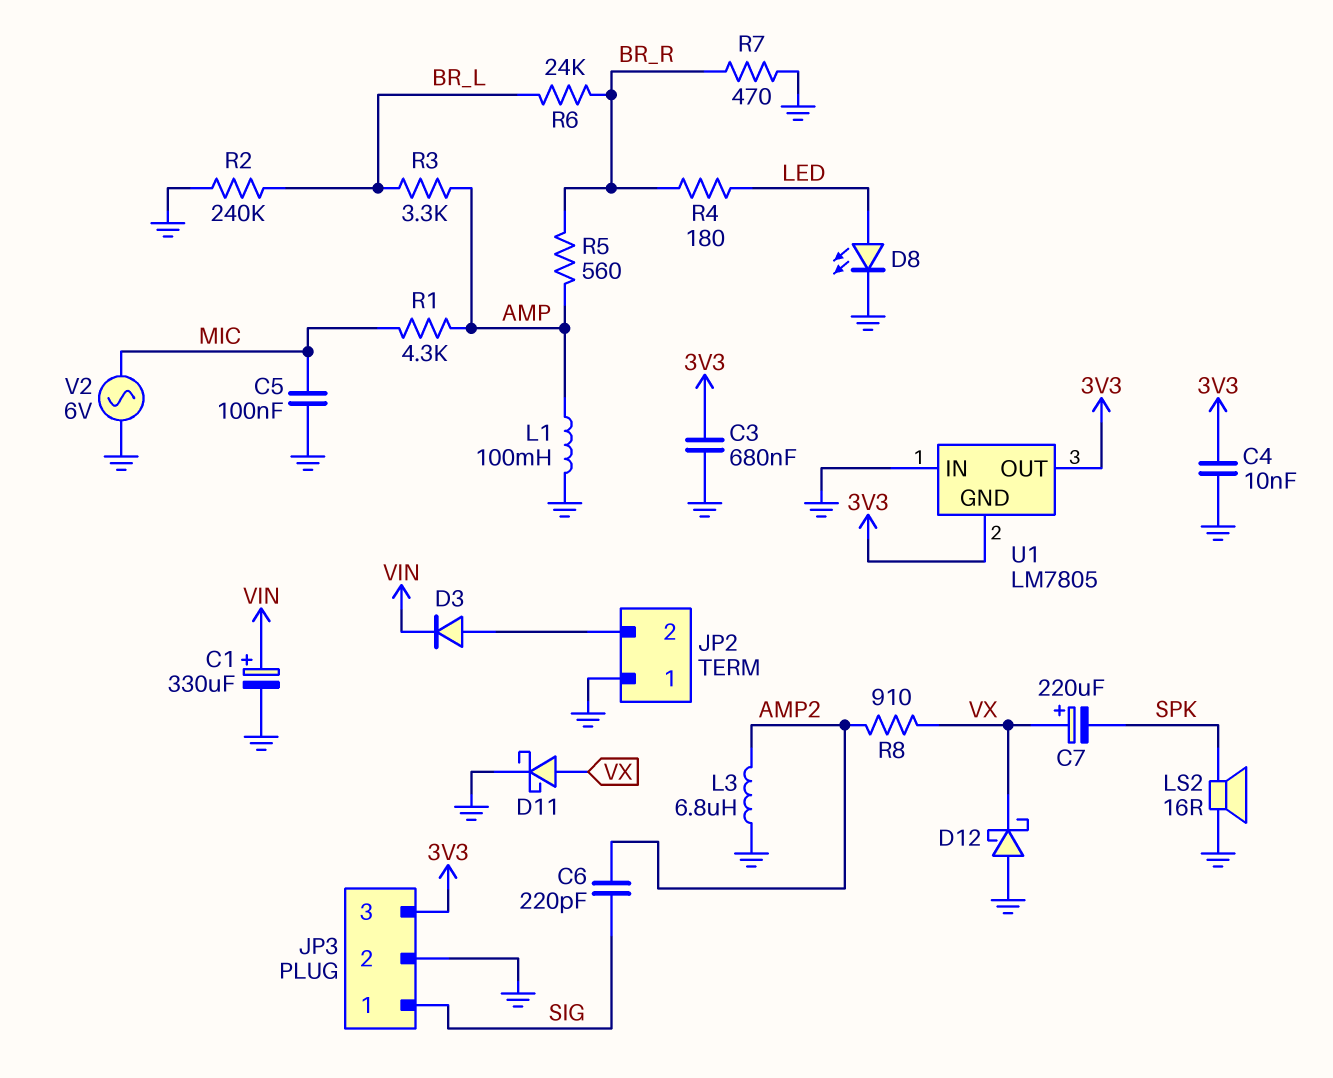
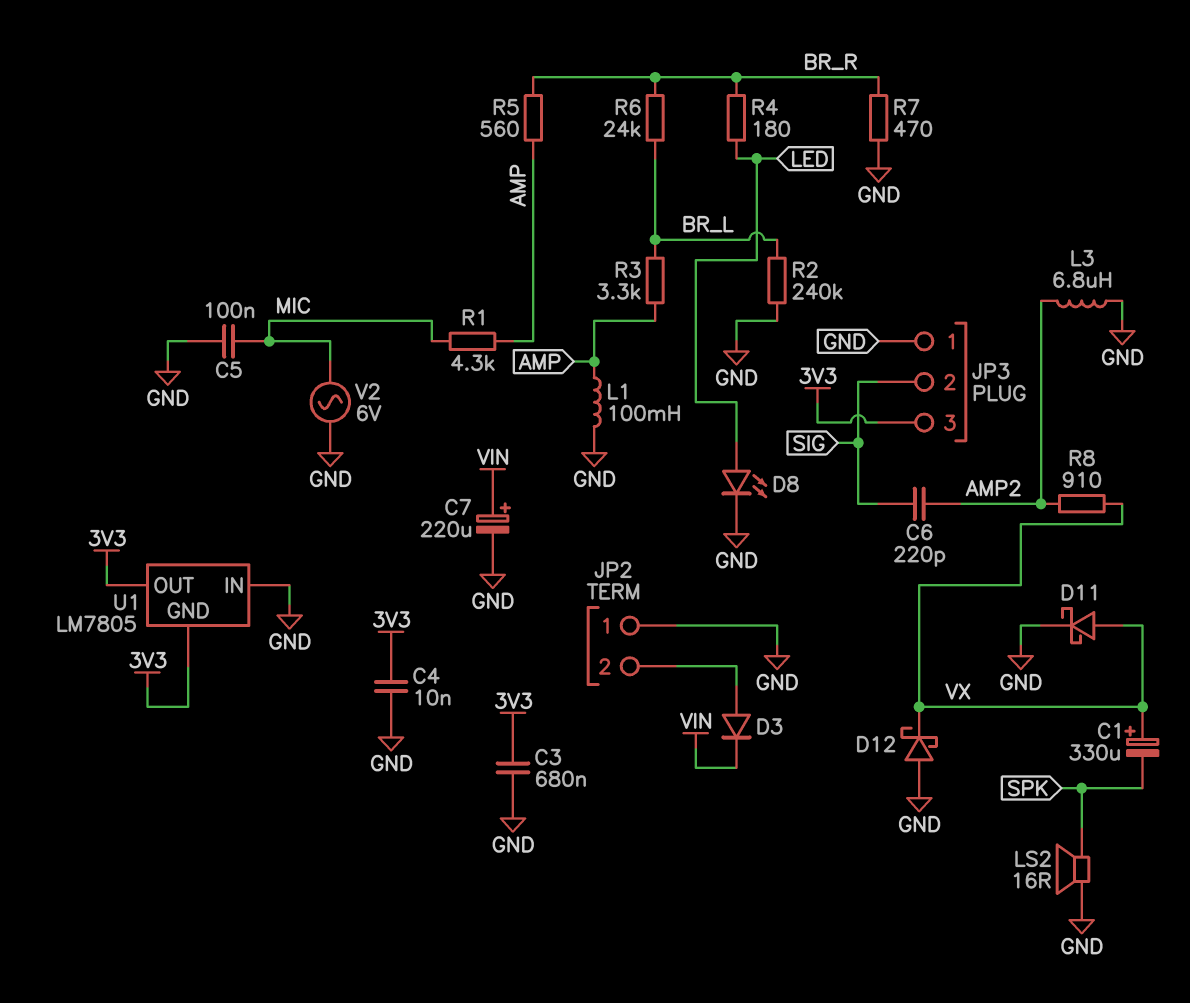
C1: 330uF (plus VIN, minus GND) -> 330uF (plus VX, minus SPK)
C7: 220uF (plus VX, minus SPK) -> 220uF (plus VIN, minus GND)
JP3 pin 1: SIG -> GND
JP3 pin 2: GND -> SIG

